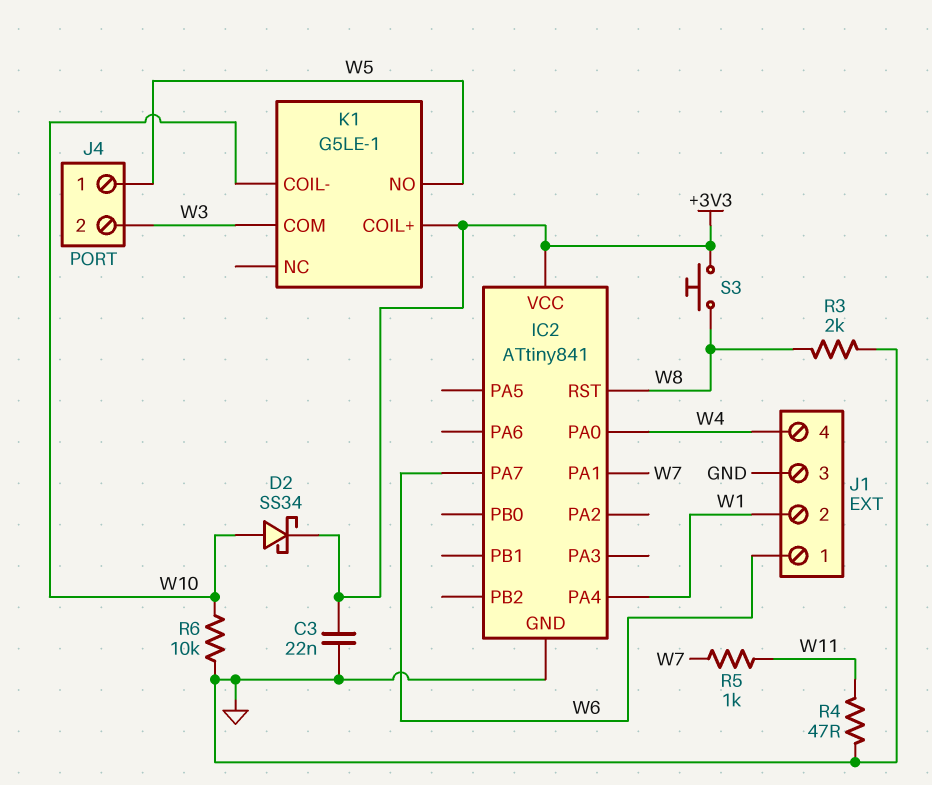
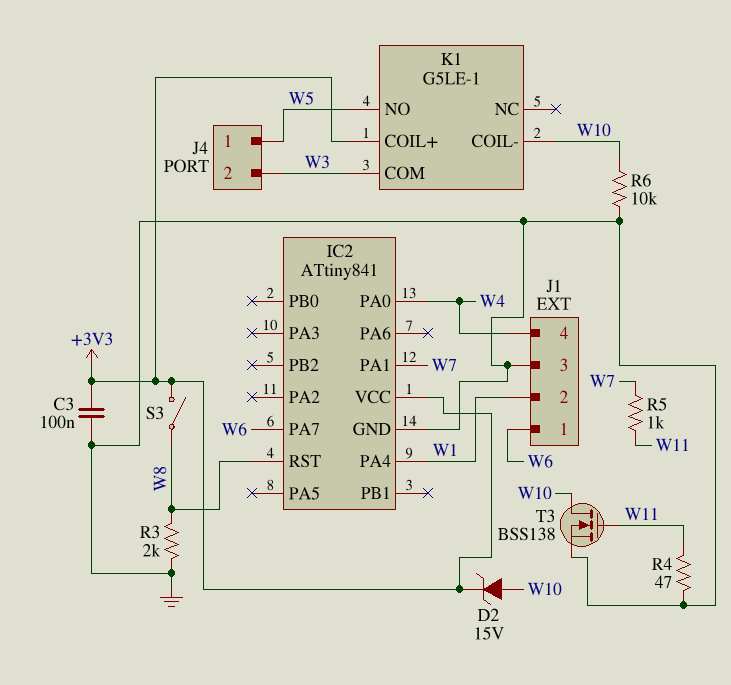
C3: 22nF (+3V3, GND) -> 100nF (+3V3, GND)
D2: schottky SS34 (A W10, K +3V3) -> zener 15V (A W10, K +3V3)
S3: button (+3V3, W8) -> switch (+3V3, W8)
T3: none -> NMOS BSS138 (G W11, D W10, S GND)

